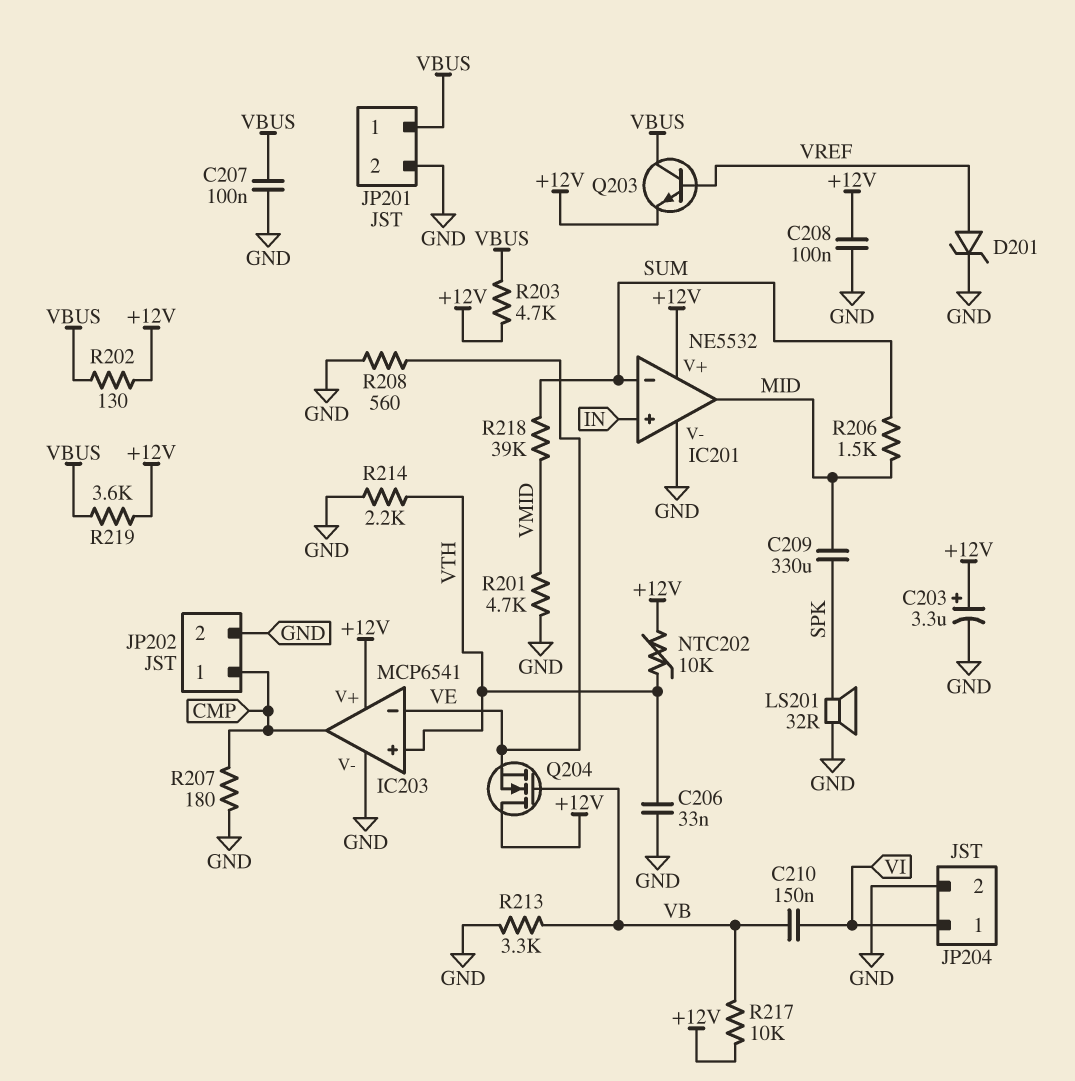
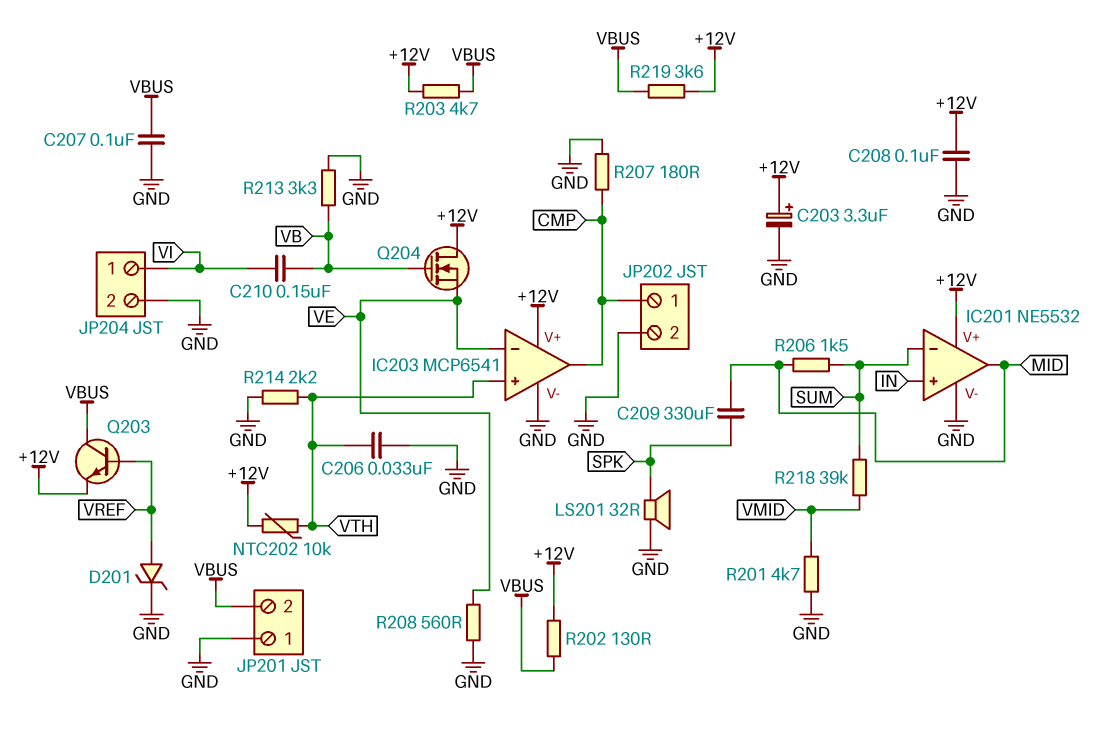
JP201 pin 1: VBUS -> GND
JP201 pin 2: GND -> VBUS
R217: 10k (+12V, VB) -> none

